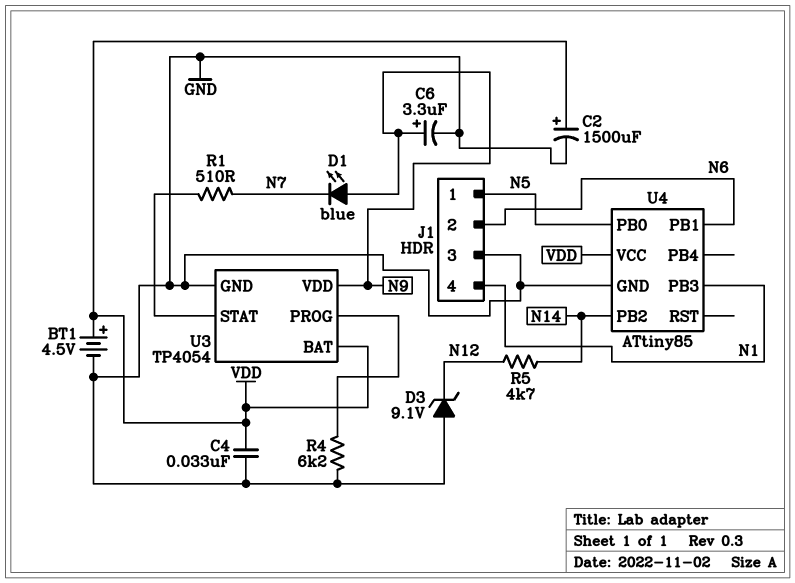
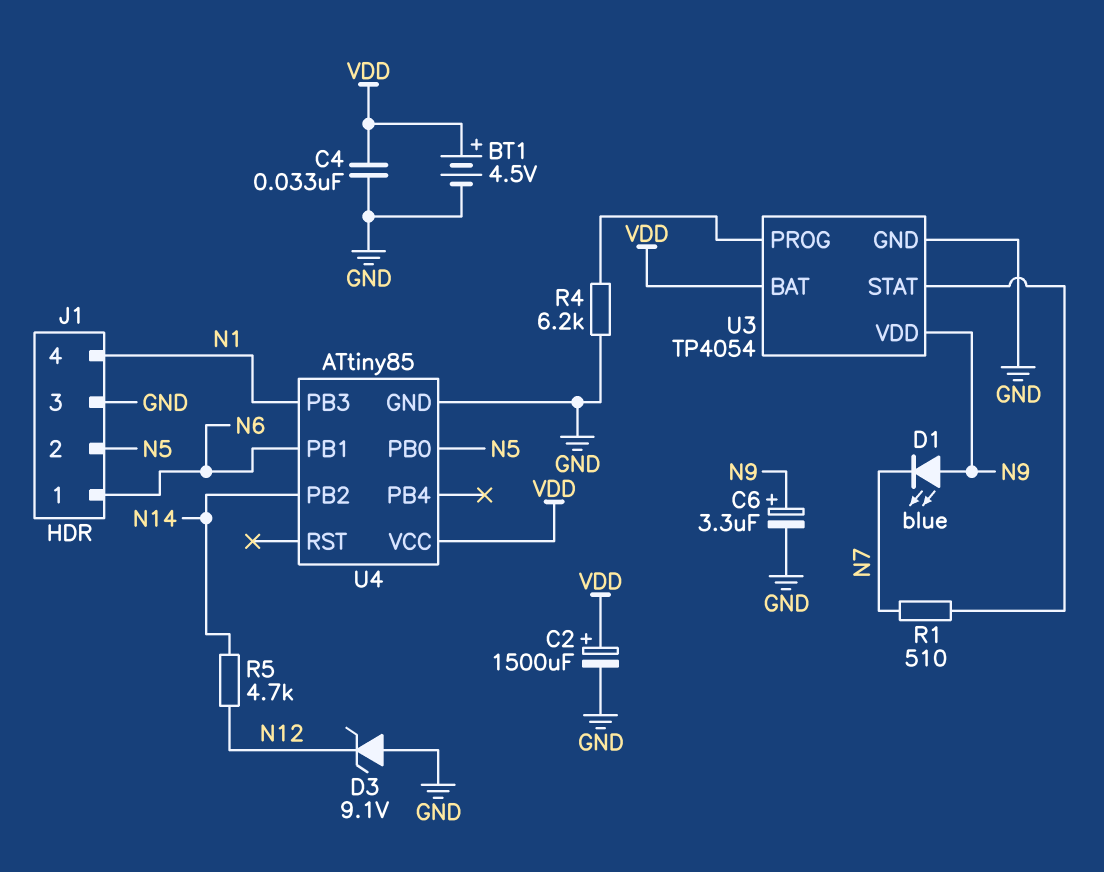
J1 pin 1: N5 -> N6
J1 pin 2: N6 -> N5

